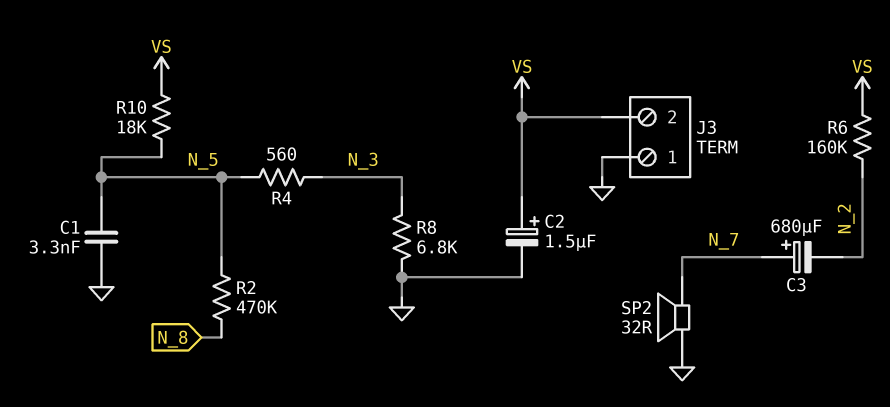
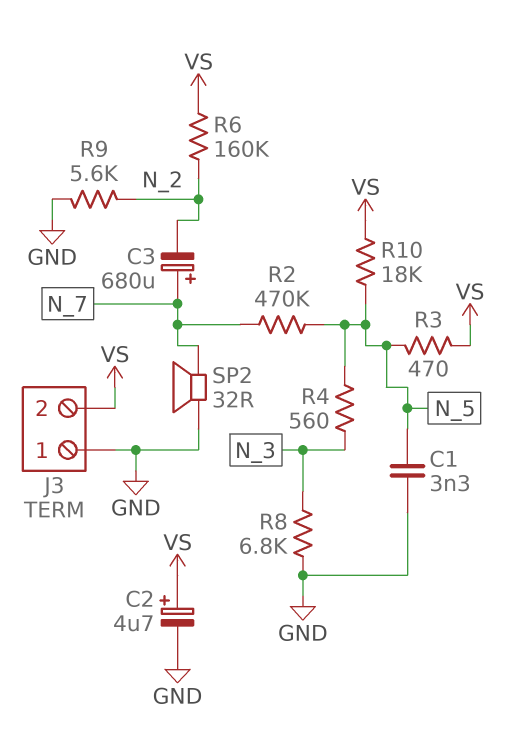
C2: 1.5uF (plus VS, minus GND) -> 4.7uF (plus VS, minus GND)
R2: 470k (N_5, N_8) -> 470k (N_5, N_7)
R3: none -> 470 (N_5, VS)
R9: none -> 5.6k (GND, N_2)

